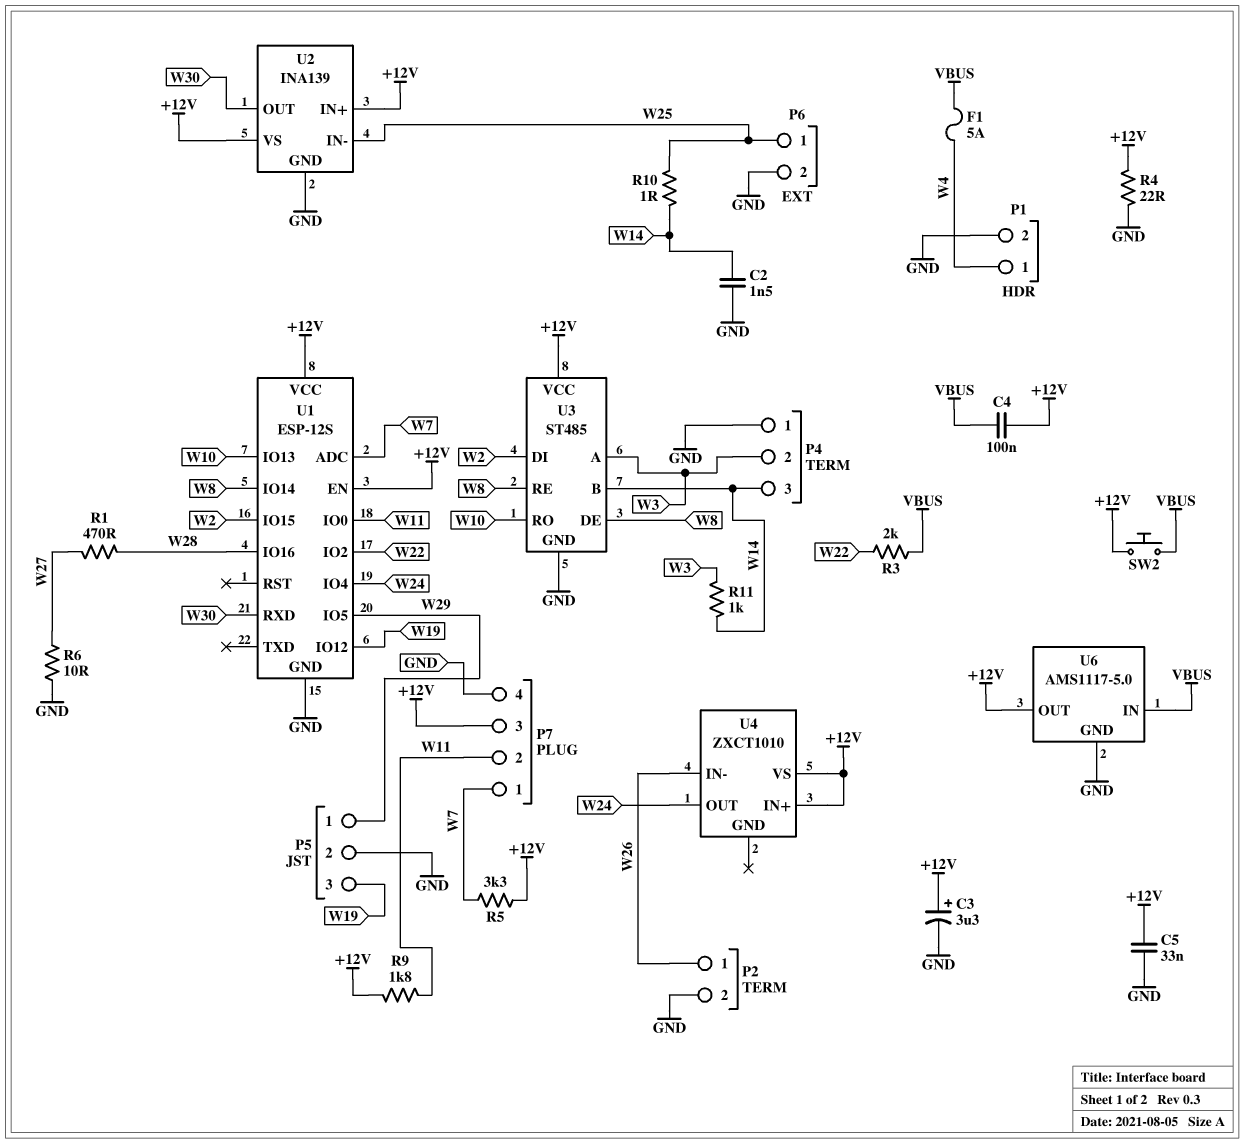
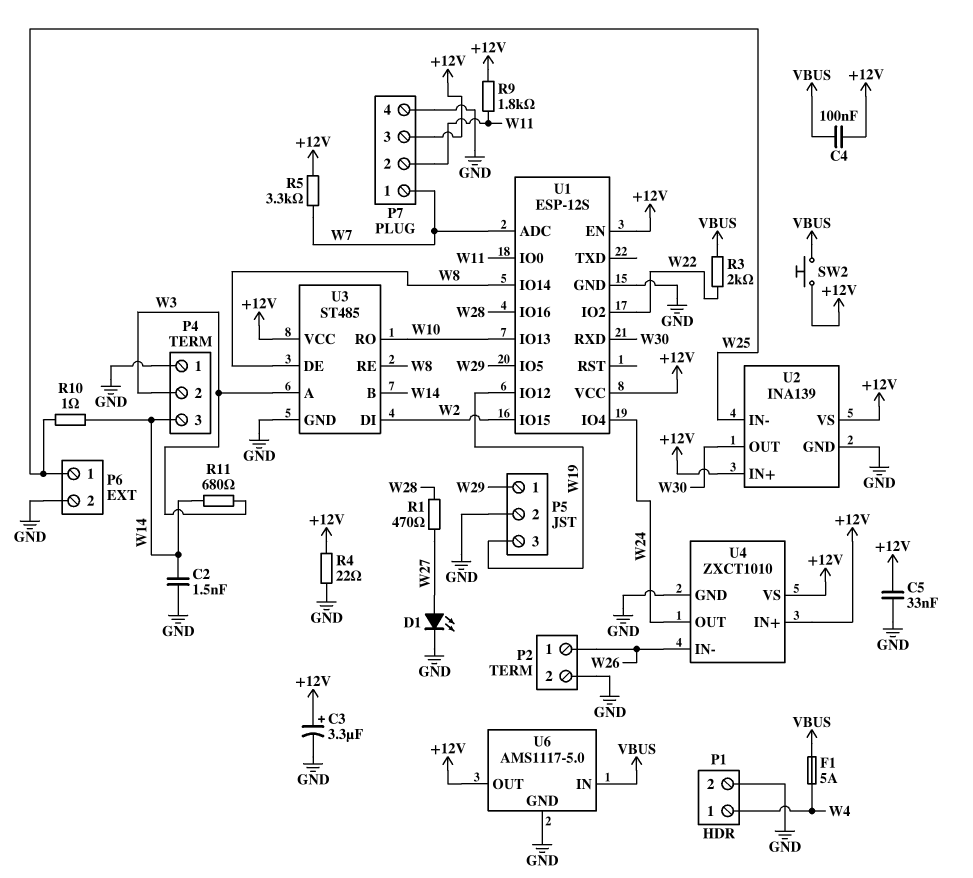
D1: none -> LED (A W27, K GND)
R6: 10 (GND, W27) -> none
R11: 1k (W3, W14) -> 680 (W3, W14)
U4 pin GND: none -> GND

